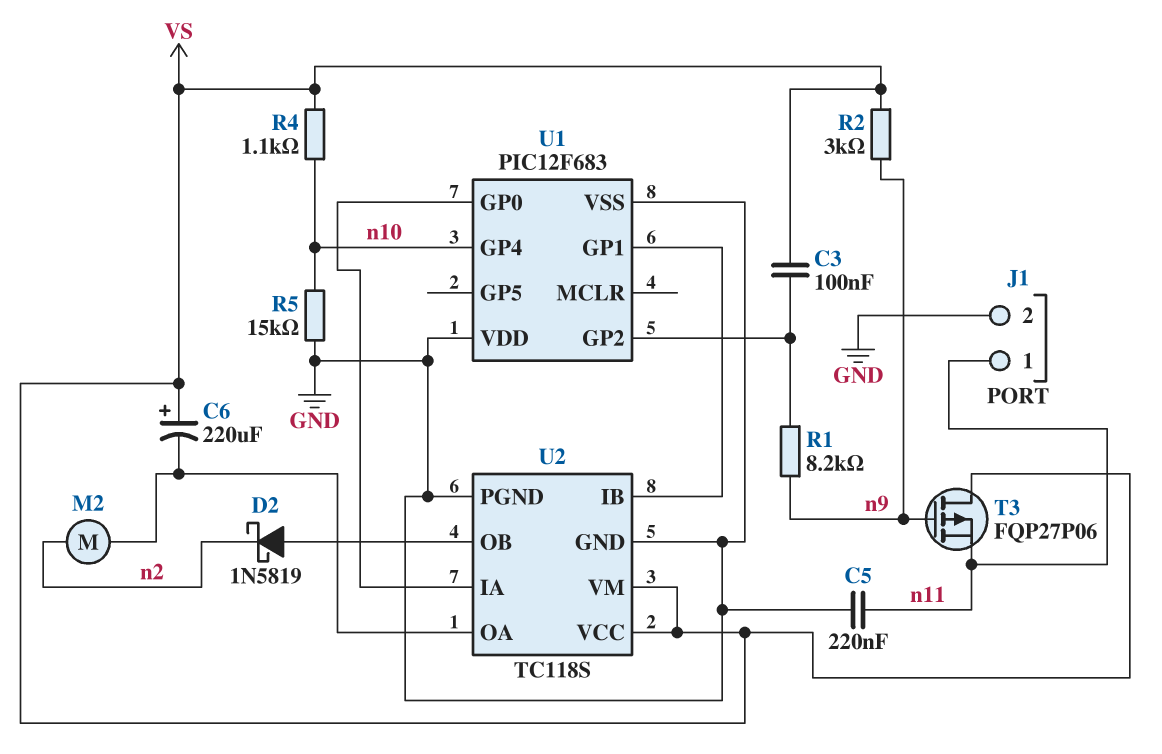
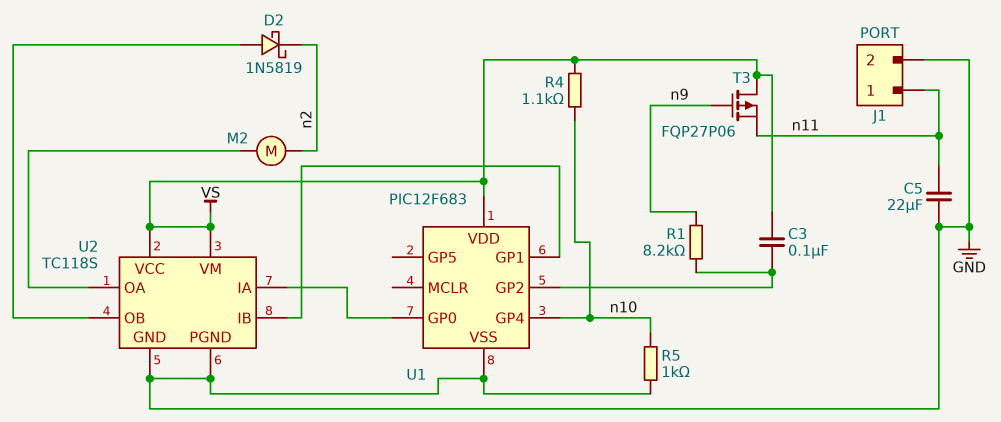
C5: 220nF (GND, n11) -> 22uF (GND, n11)
C6: 220uF (plus VS, minus U2/OA) -> none
R2: 3k (VS, n9) -> none
R5: 15k (GND, n10) -> 1k (GND, n10)
U1 pin VDD: GND -> VS

